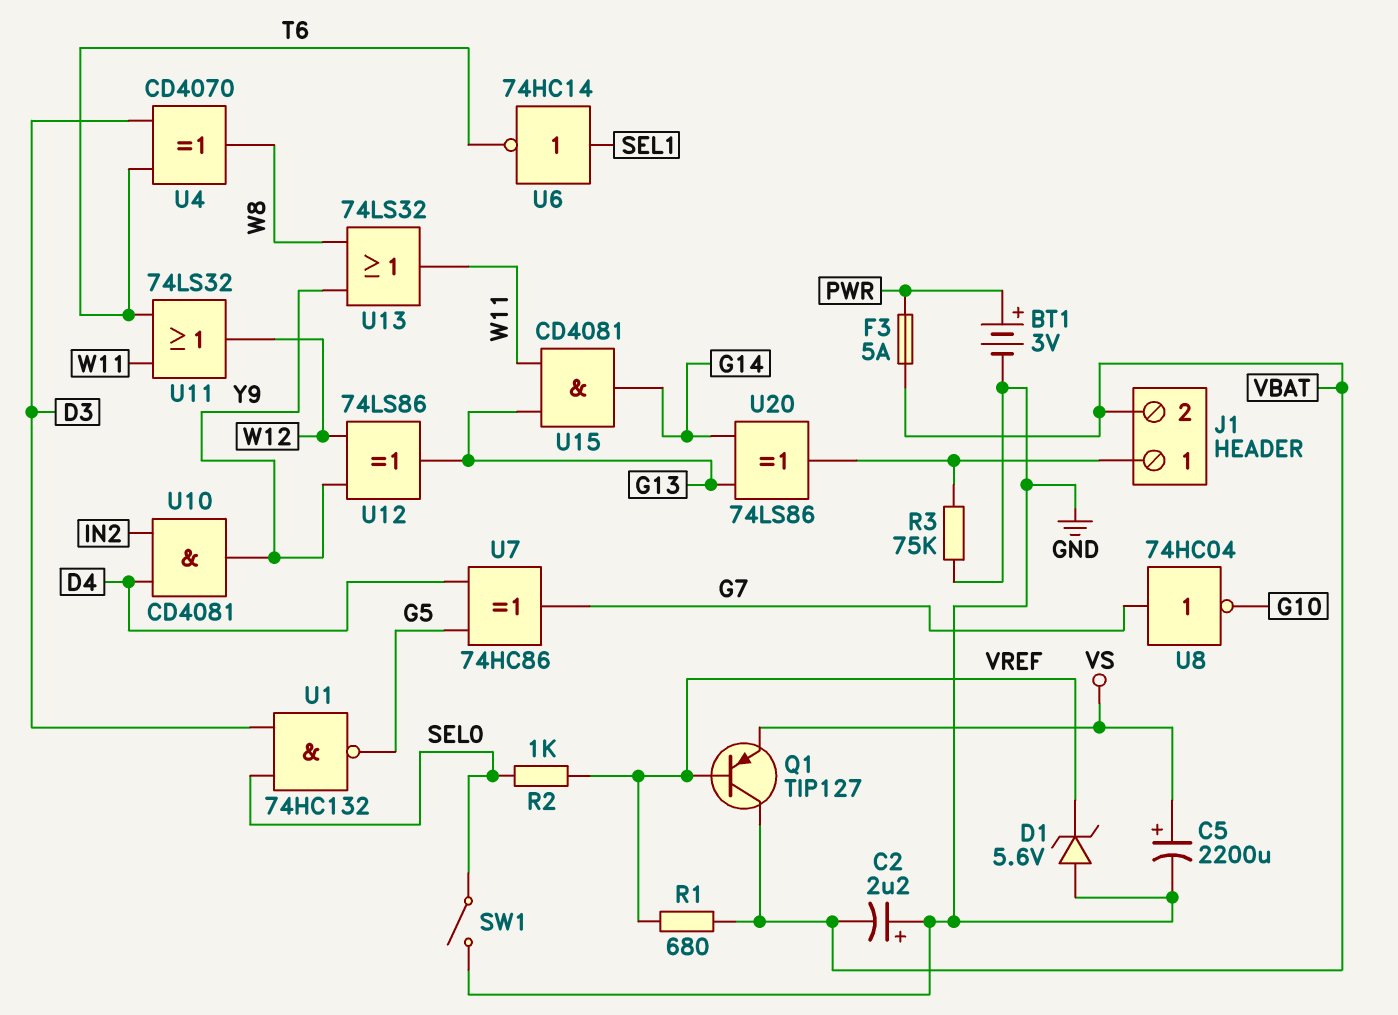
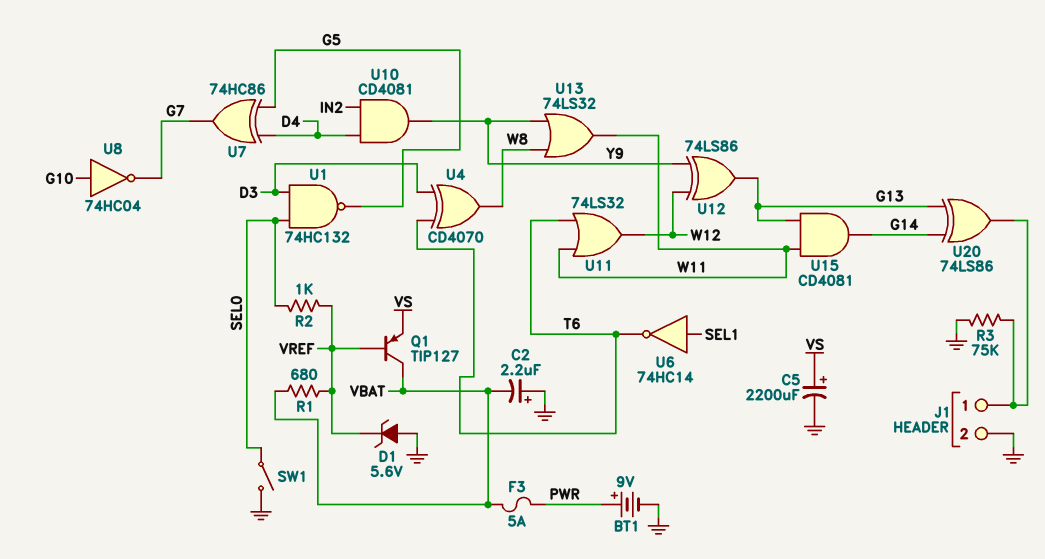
BT1: 3V (plus PWR, minus GND) -> 9V (plus PWR, minus GND)
J1 pin 2: VBAT -> GND
U8: NOT 74HC04 (in G7, out G10) -> NOT 74HC04 (in G10, out G7)

